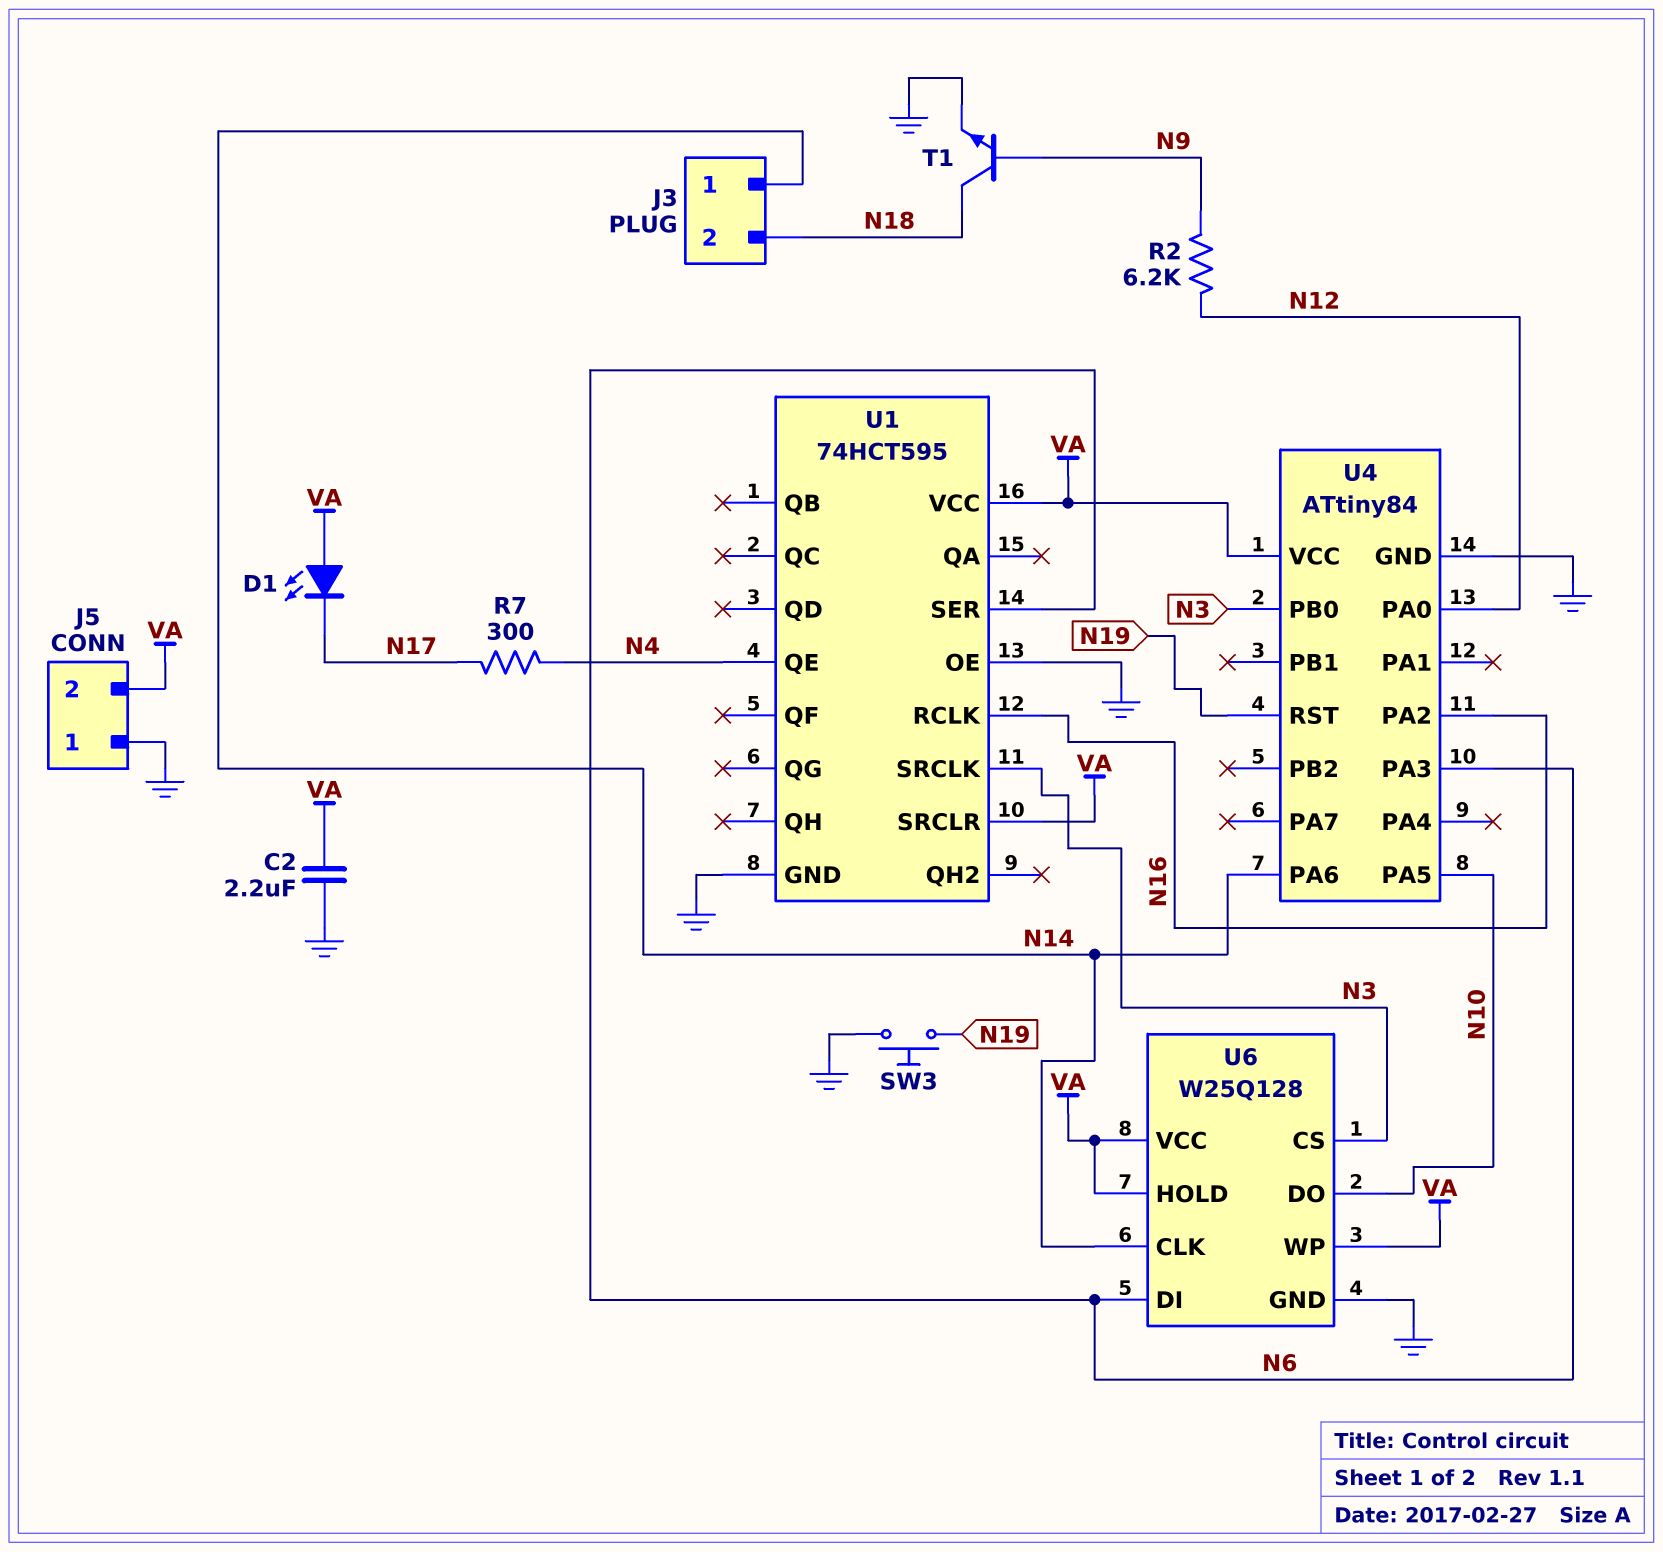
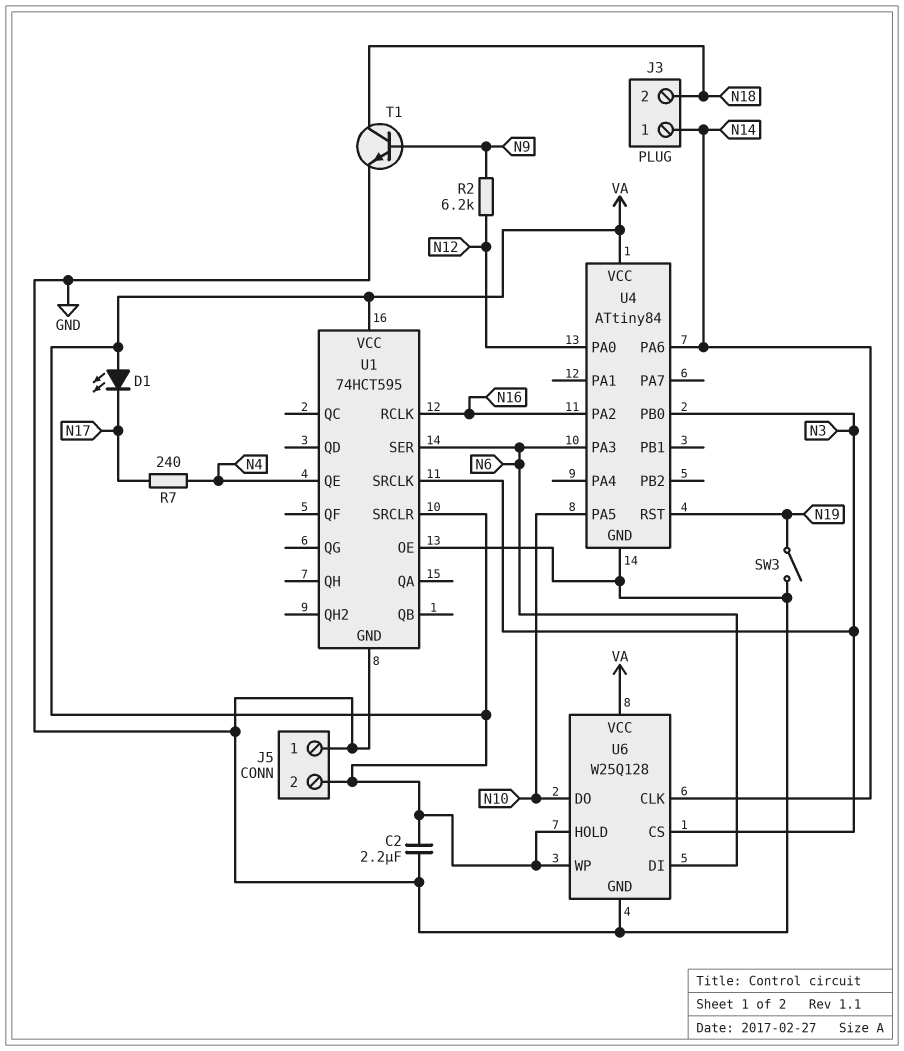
R7: 300 (N4, N17) -> 240 (N4, N17)
SW3: button (GND, N19) -> switch (GND, N19)

